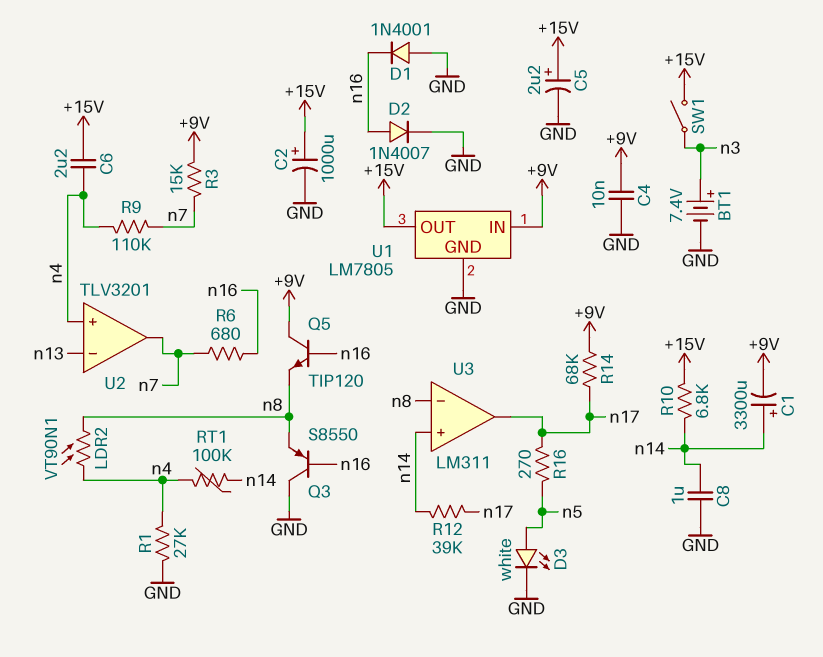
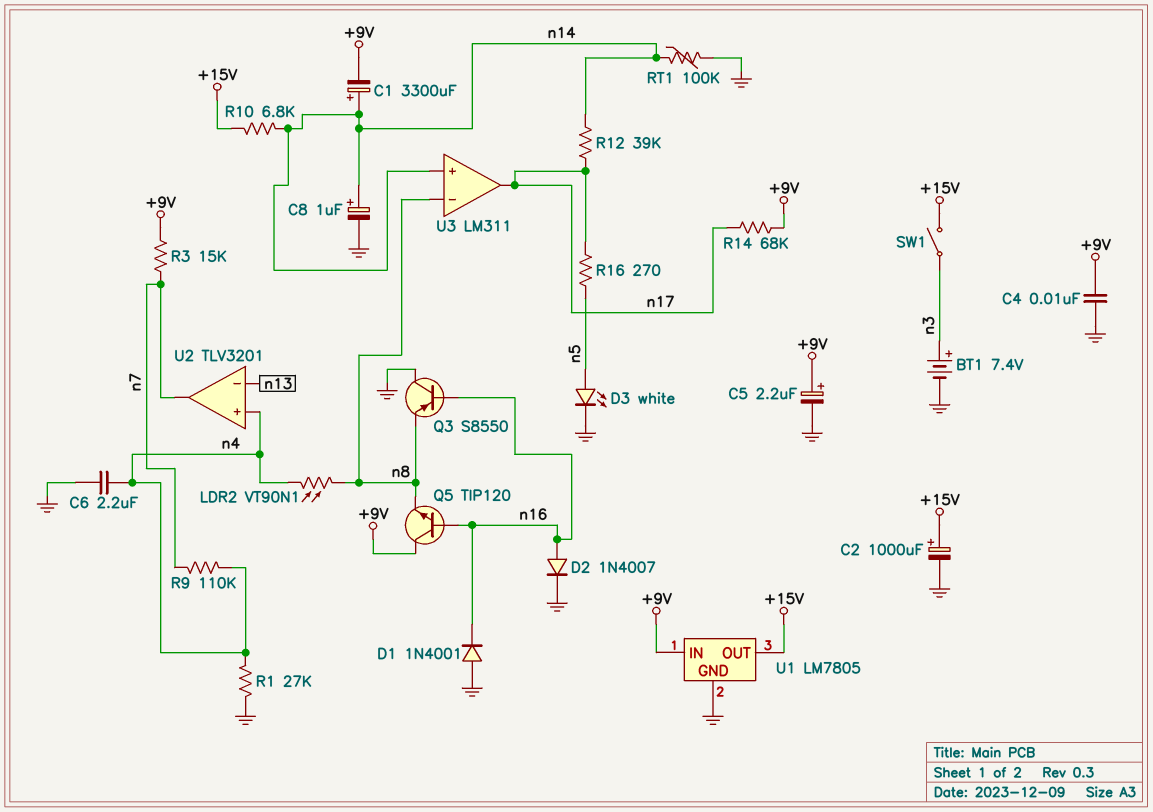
C5: 2.2uF (plus +15V, minus GND) -> 2.2uF (plus +9V, minus GND)
C6: 2.2uF (+15V, n4) -> 2.2uF (GND, n4)
C8: 1uF (GND, n14) -> 1uF (plus n14, minus GND)
R6: 680 (n7, n16) -> none
RT1: 100k (n4, n14) -> 100k (GND, n14)

